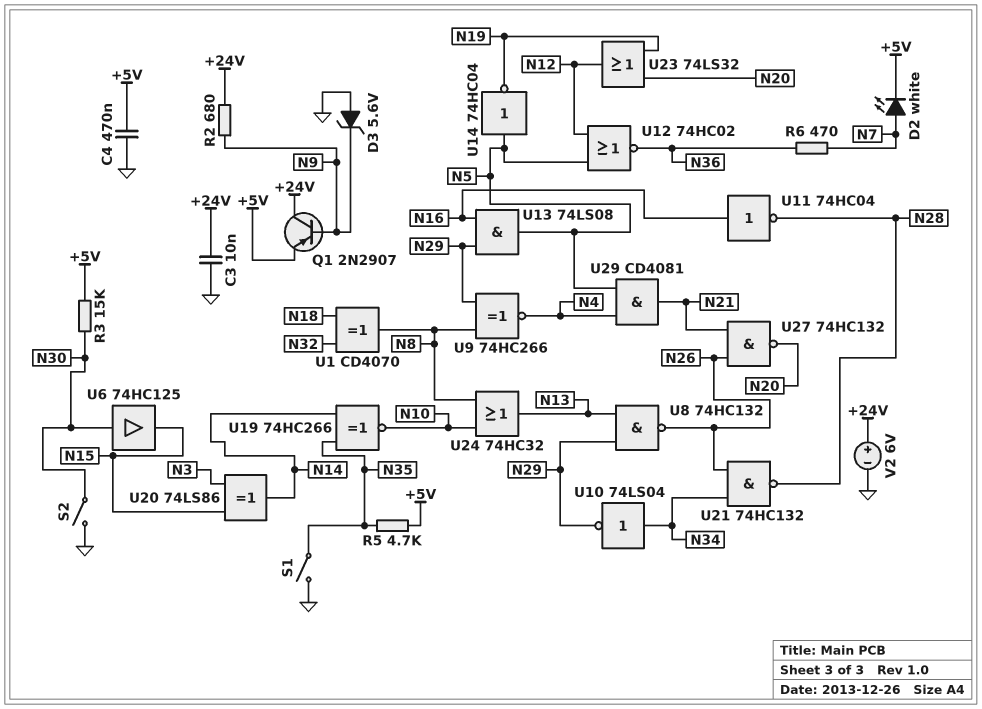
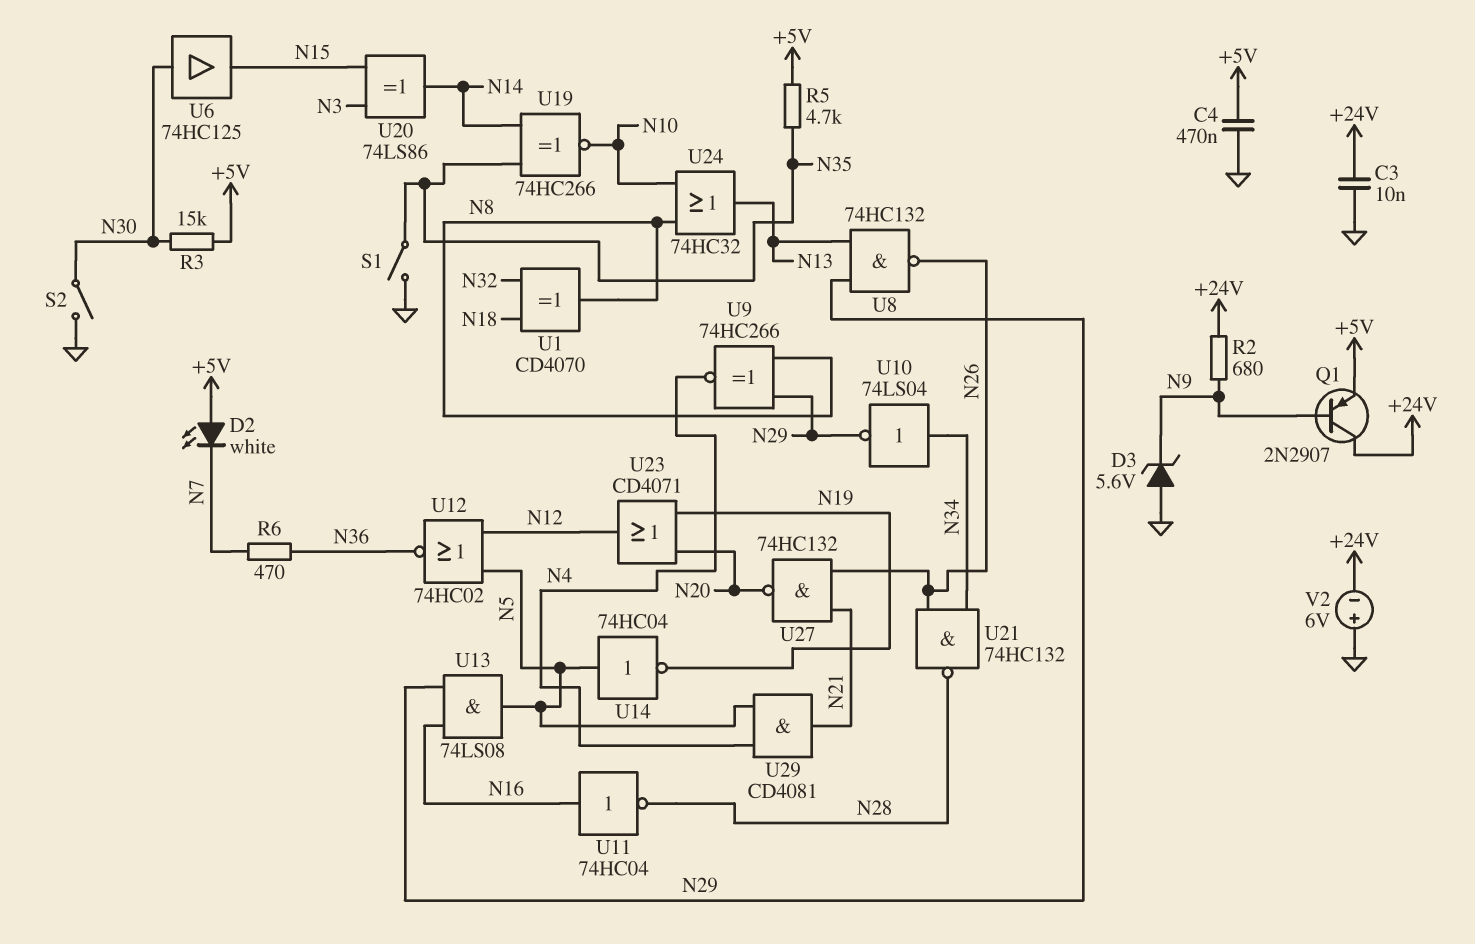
D2: LED white (A N7, K +5V) -> LED white (A +5V, K N7)
U23: OR 74LS32 (in N19, in N20, out N12) -> OR CD4071 (in N19, in N20, out N12)
V2: 6V (plus +24V, minus GND) -> 6V (plus GND, minus +24V)

